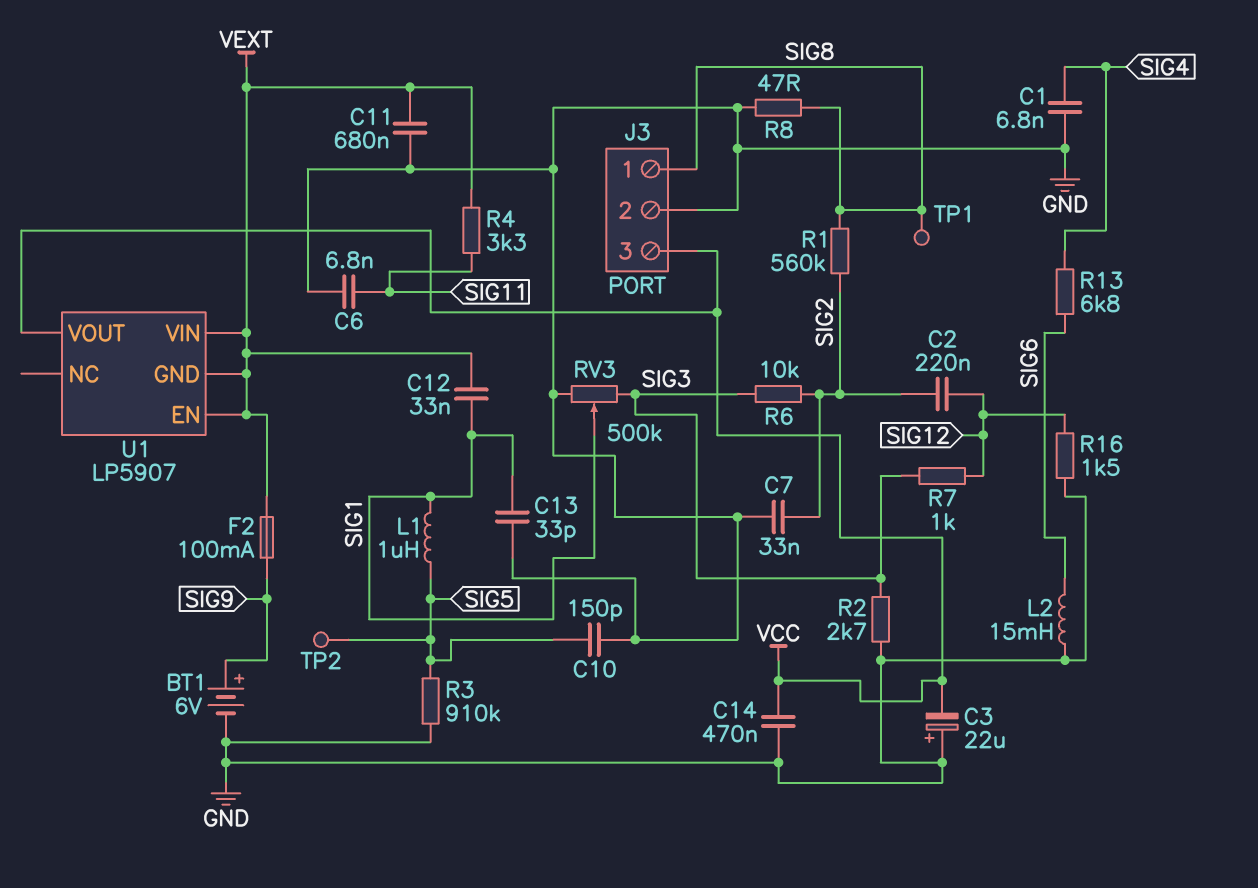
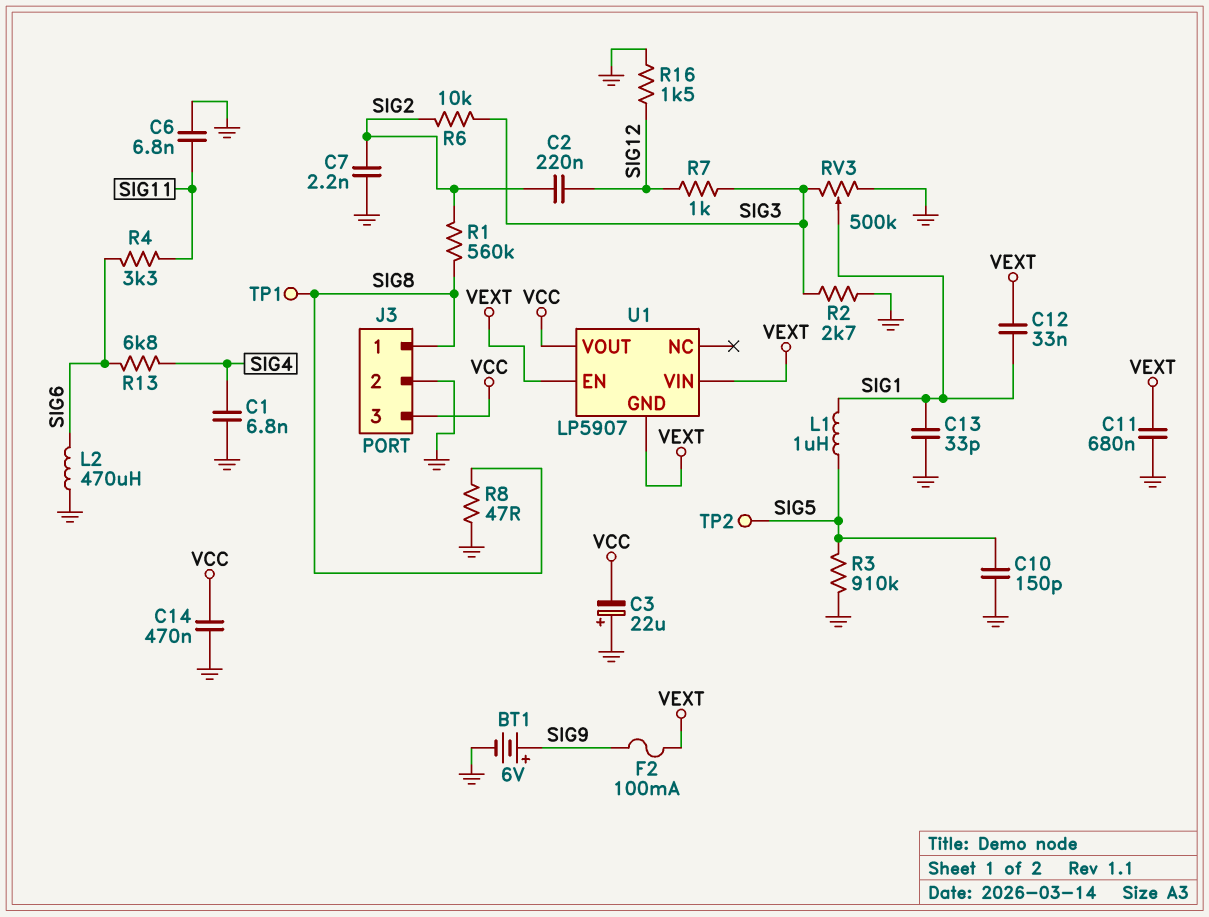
C7: 33nF (GND, SIG2) -> 2.2nF (GND, SIG2)
L2: 15mH (GND, SIG6) -> 470uH (GND, SIG6)
R4: 3.3k (SIG11, VEXT) -> 3.3k (SIG6, SIG11)

